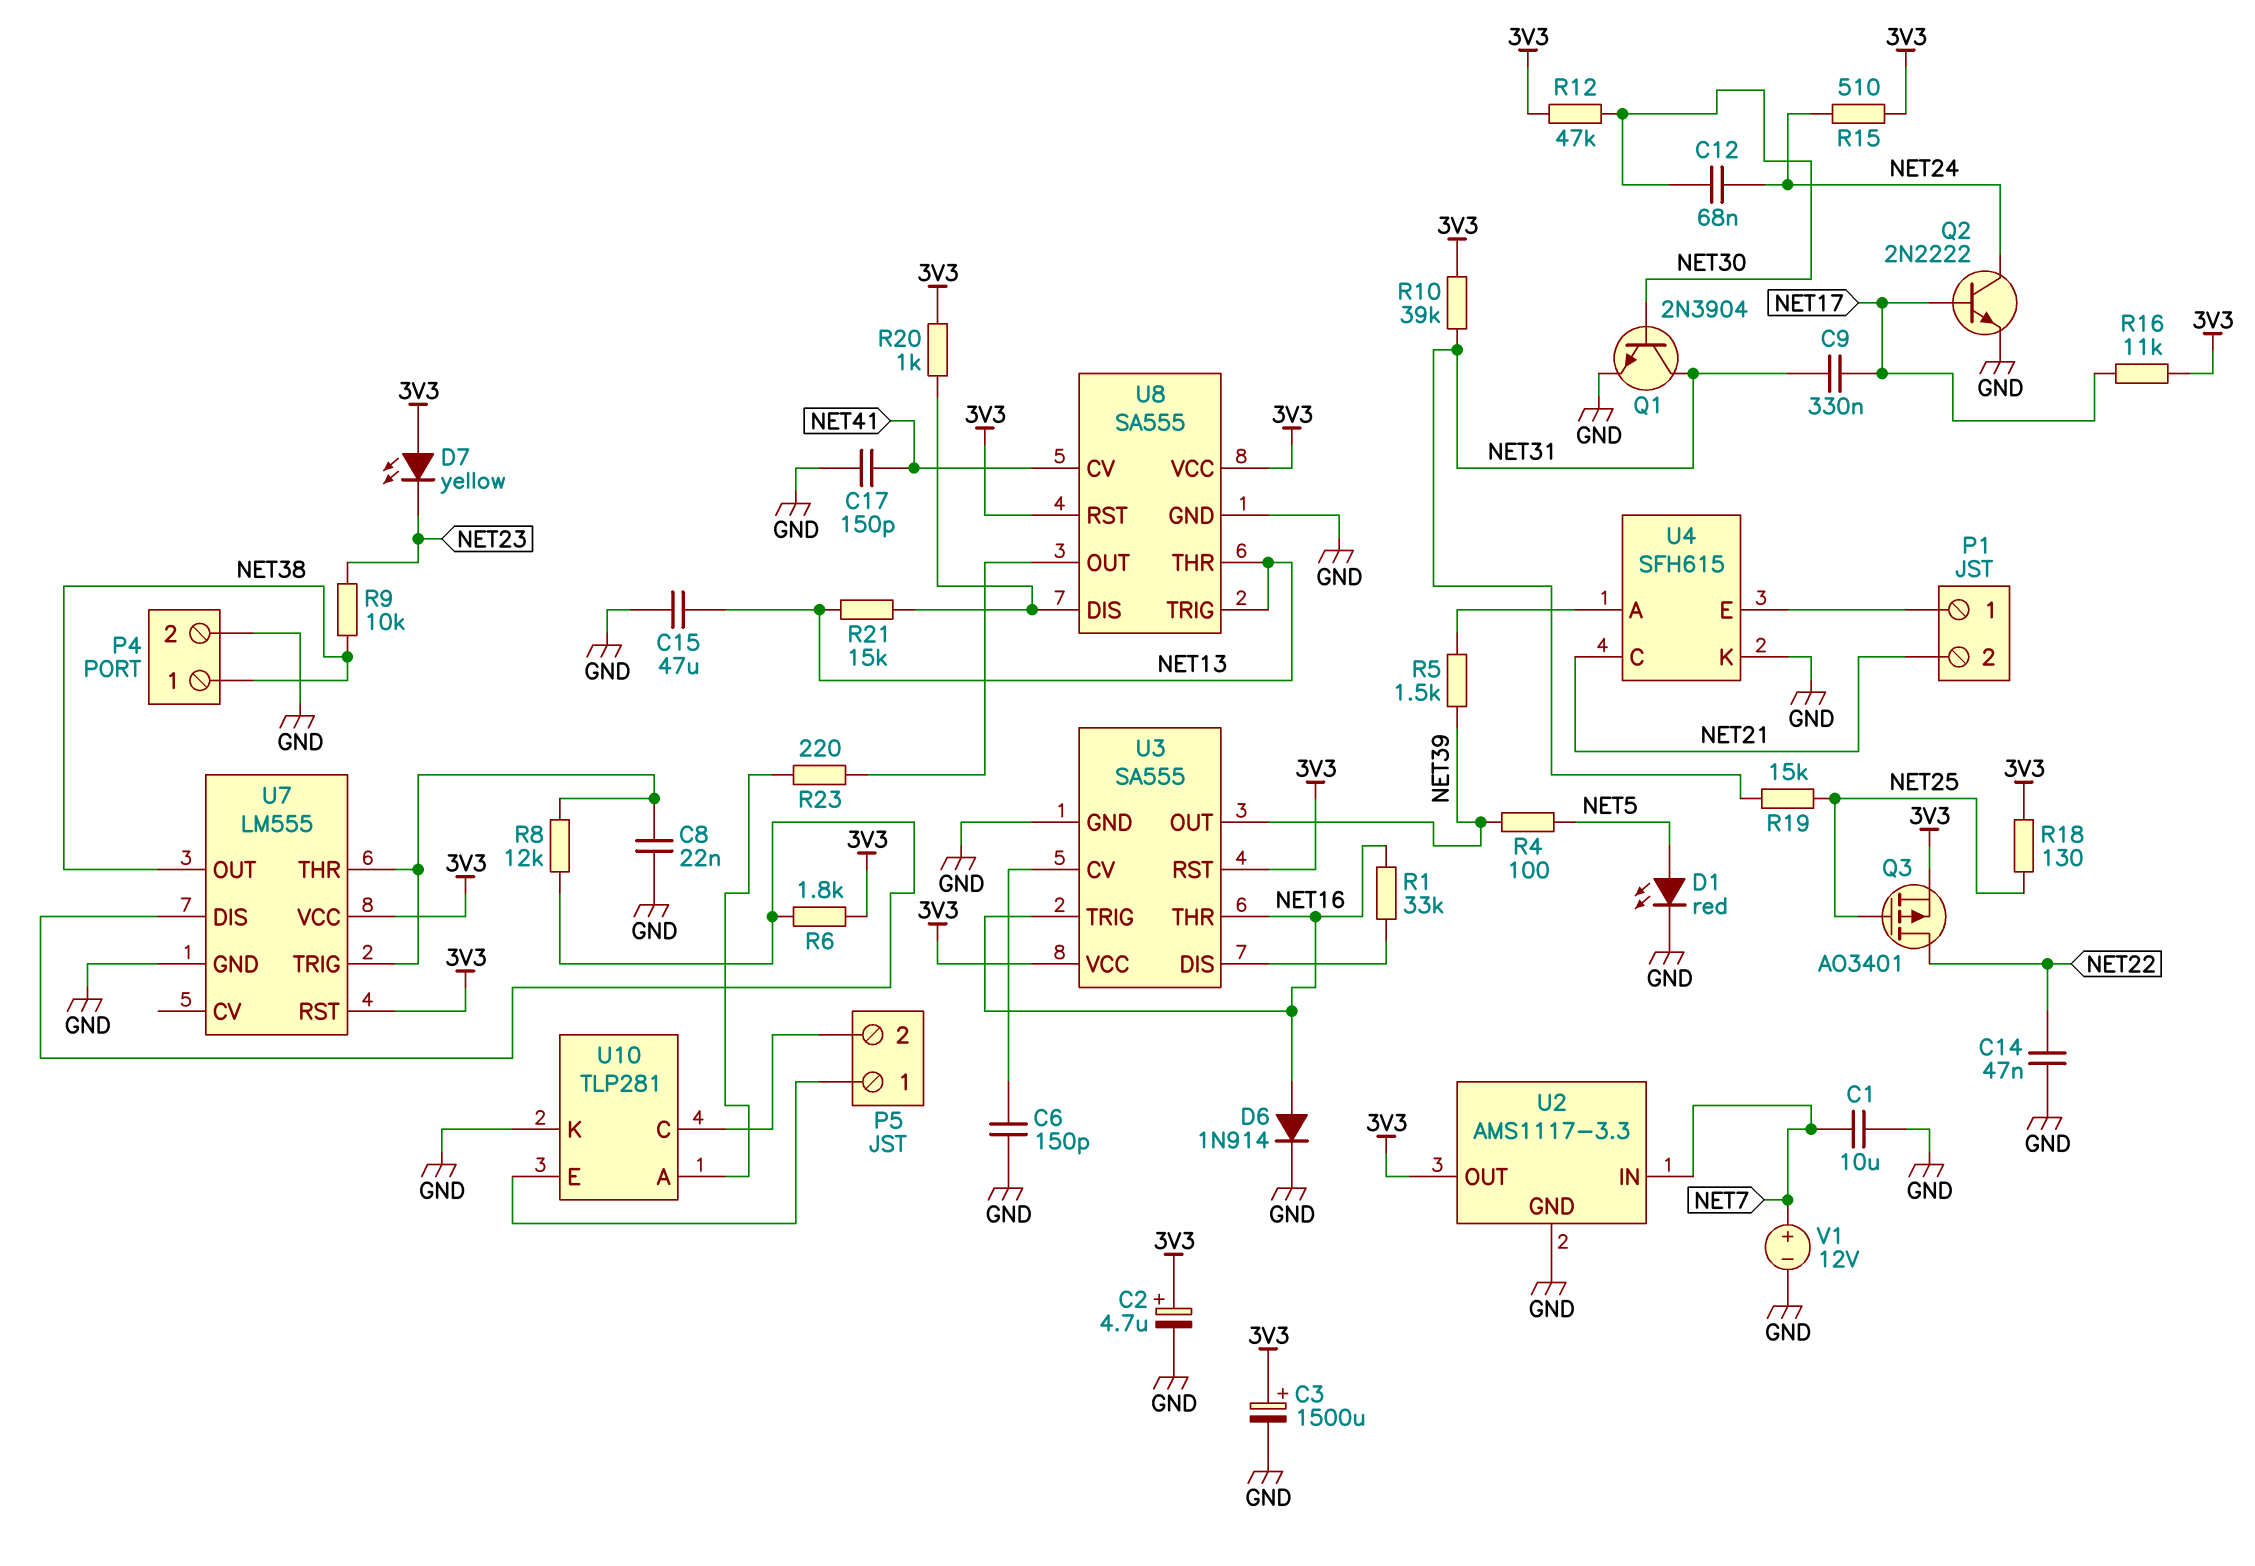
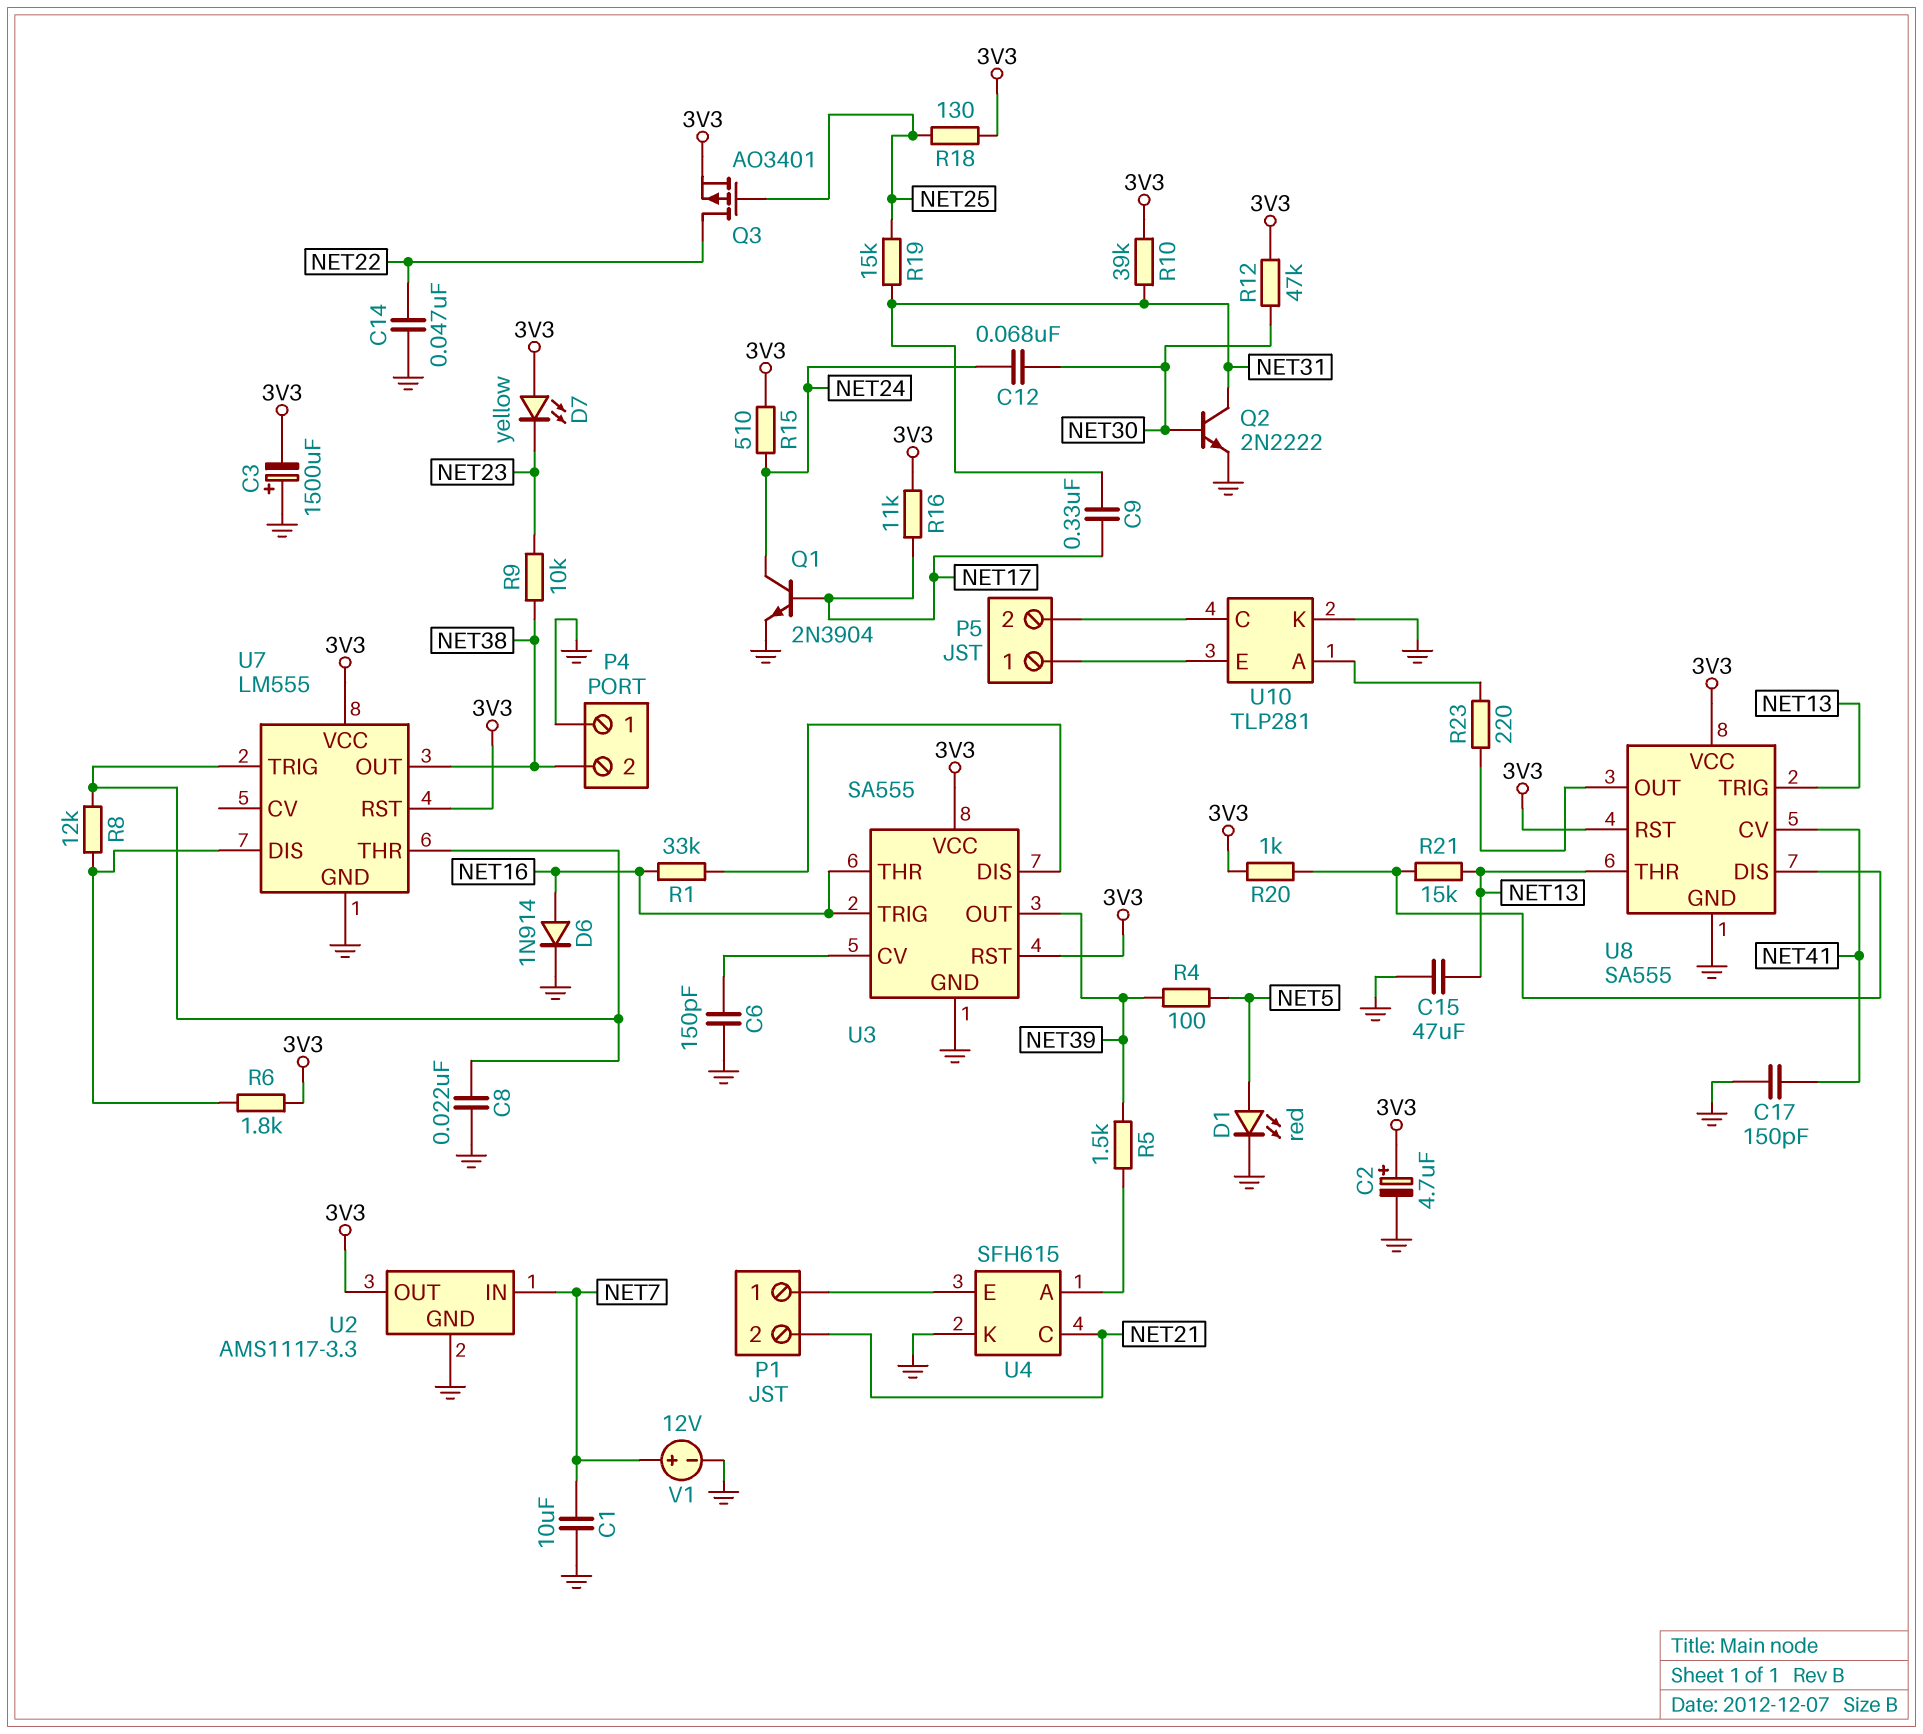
C3: 1500uF (plus 3V3, minus GND) -> 1500uF (plus GND, minus 3V3)
P4 pin 1: NET38 -> GND
P4 pin 2: GND -> NET38
Q1: NPN 2N3904 (B NET30, C NET31, E GND) -> NPN 2N3904 (B NET17, C NET24, E GND)
Q2: NPN 2N2222 (B NET17, C NET24, E GND) -> NPN 2N2222 (B NET30, C NET31, E GND)

